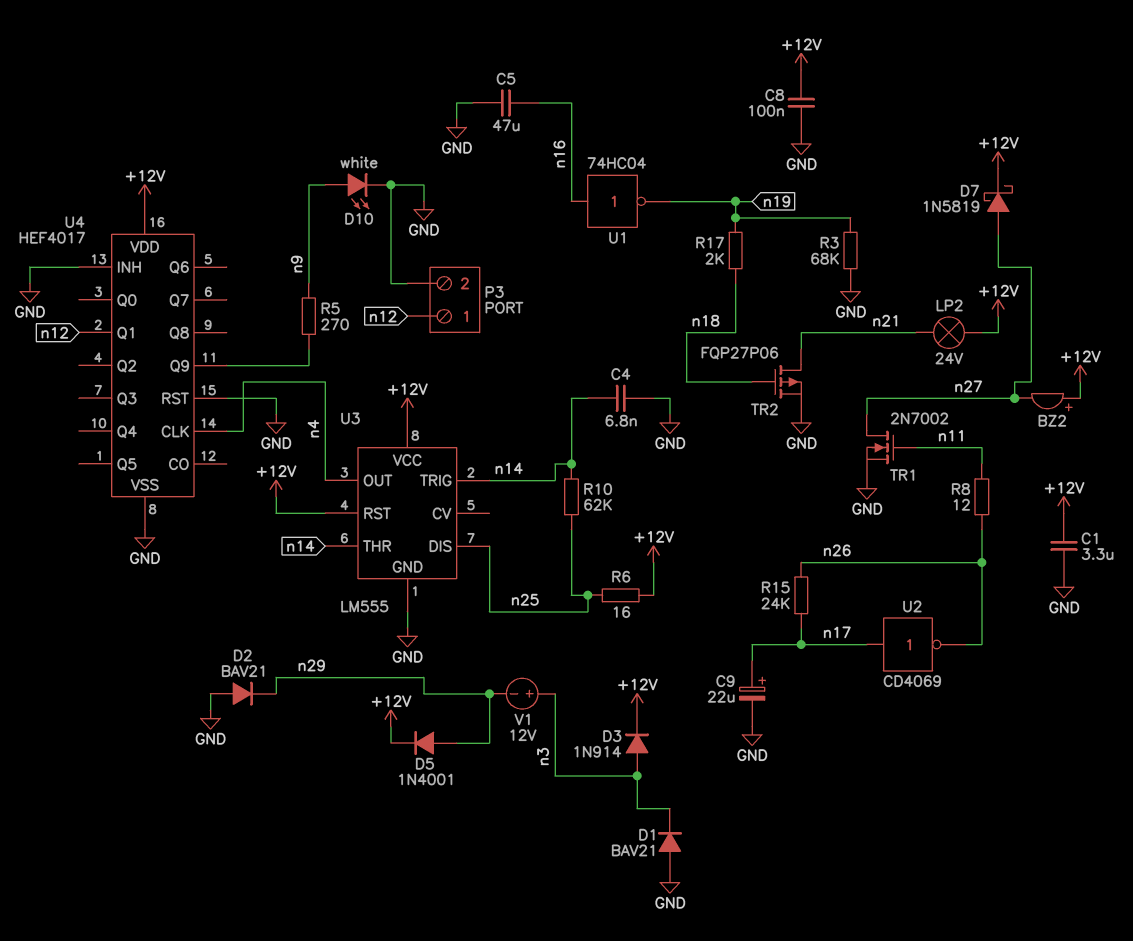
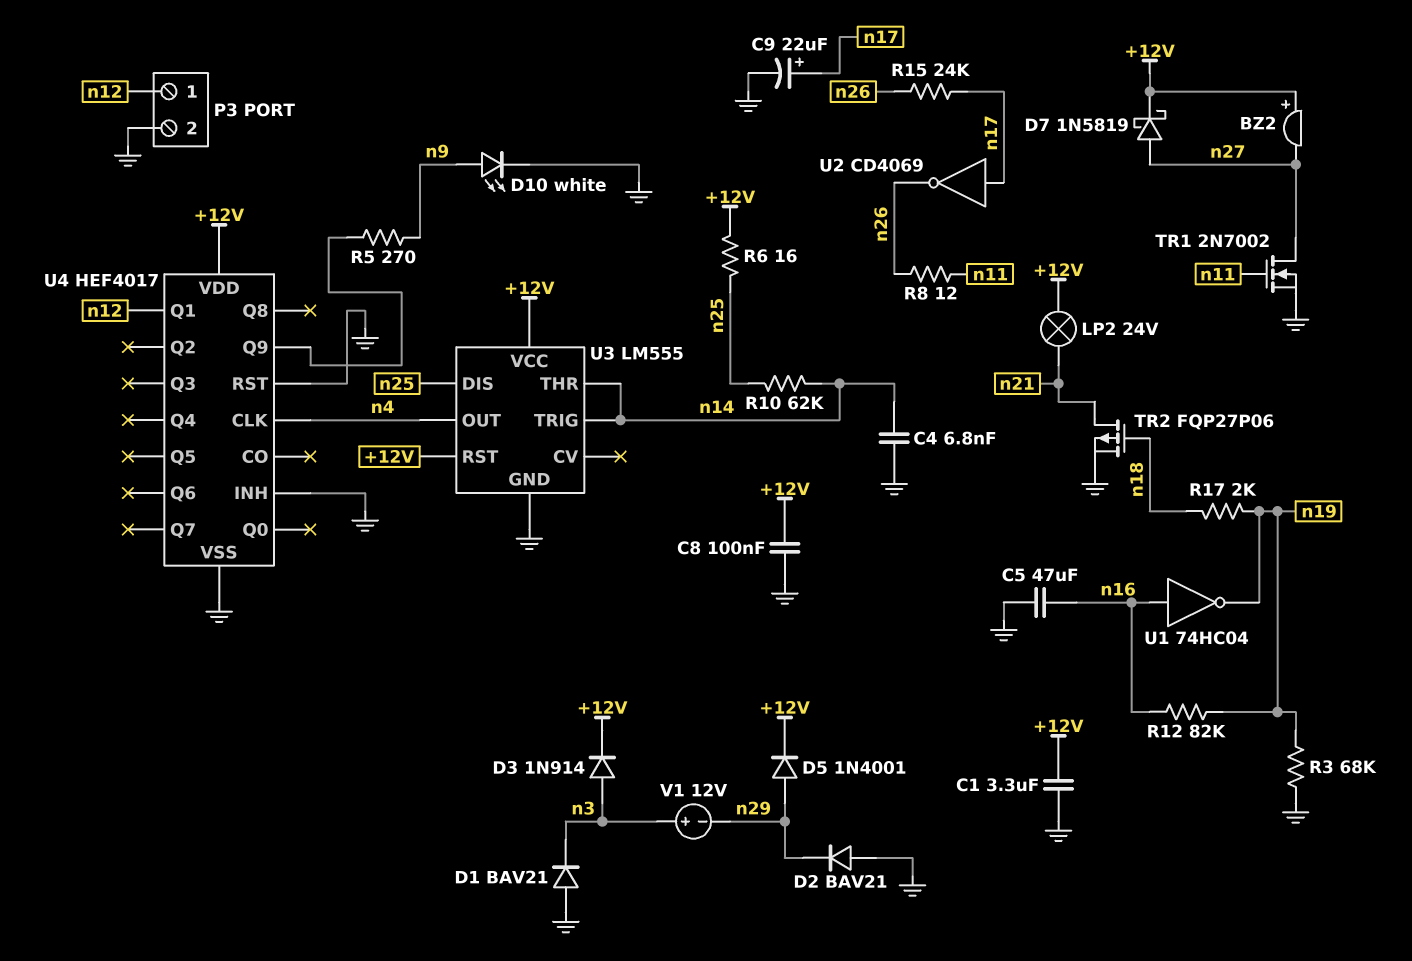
R12: none -> 82k (n16, n19)

